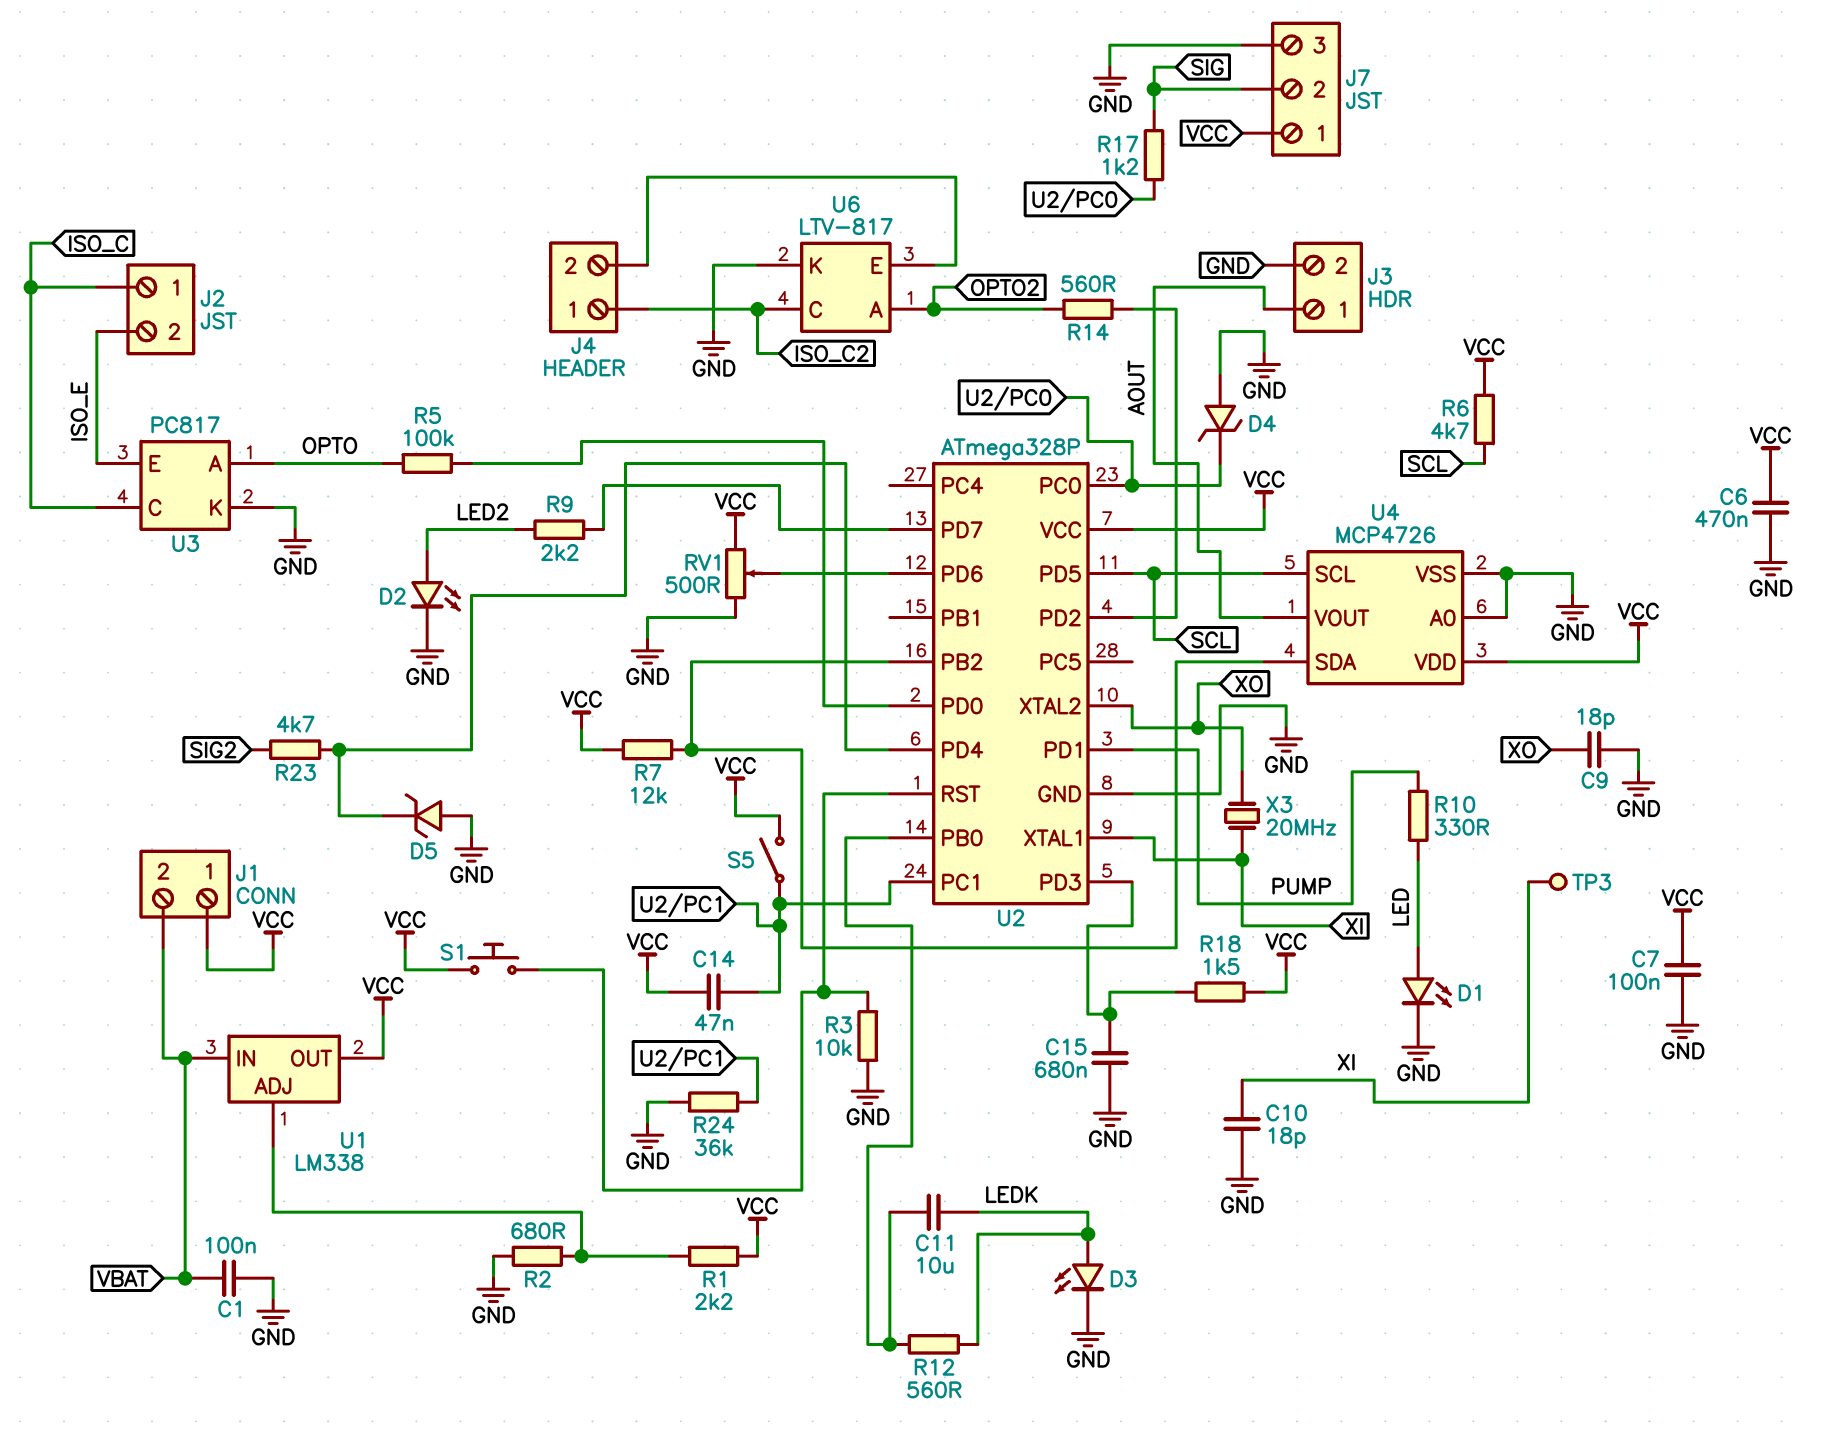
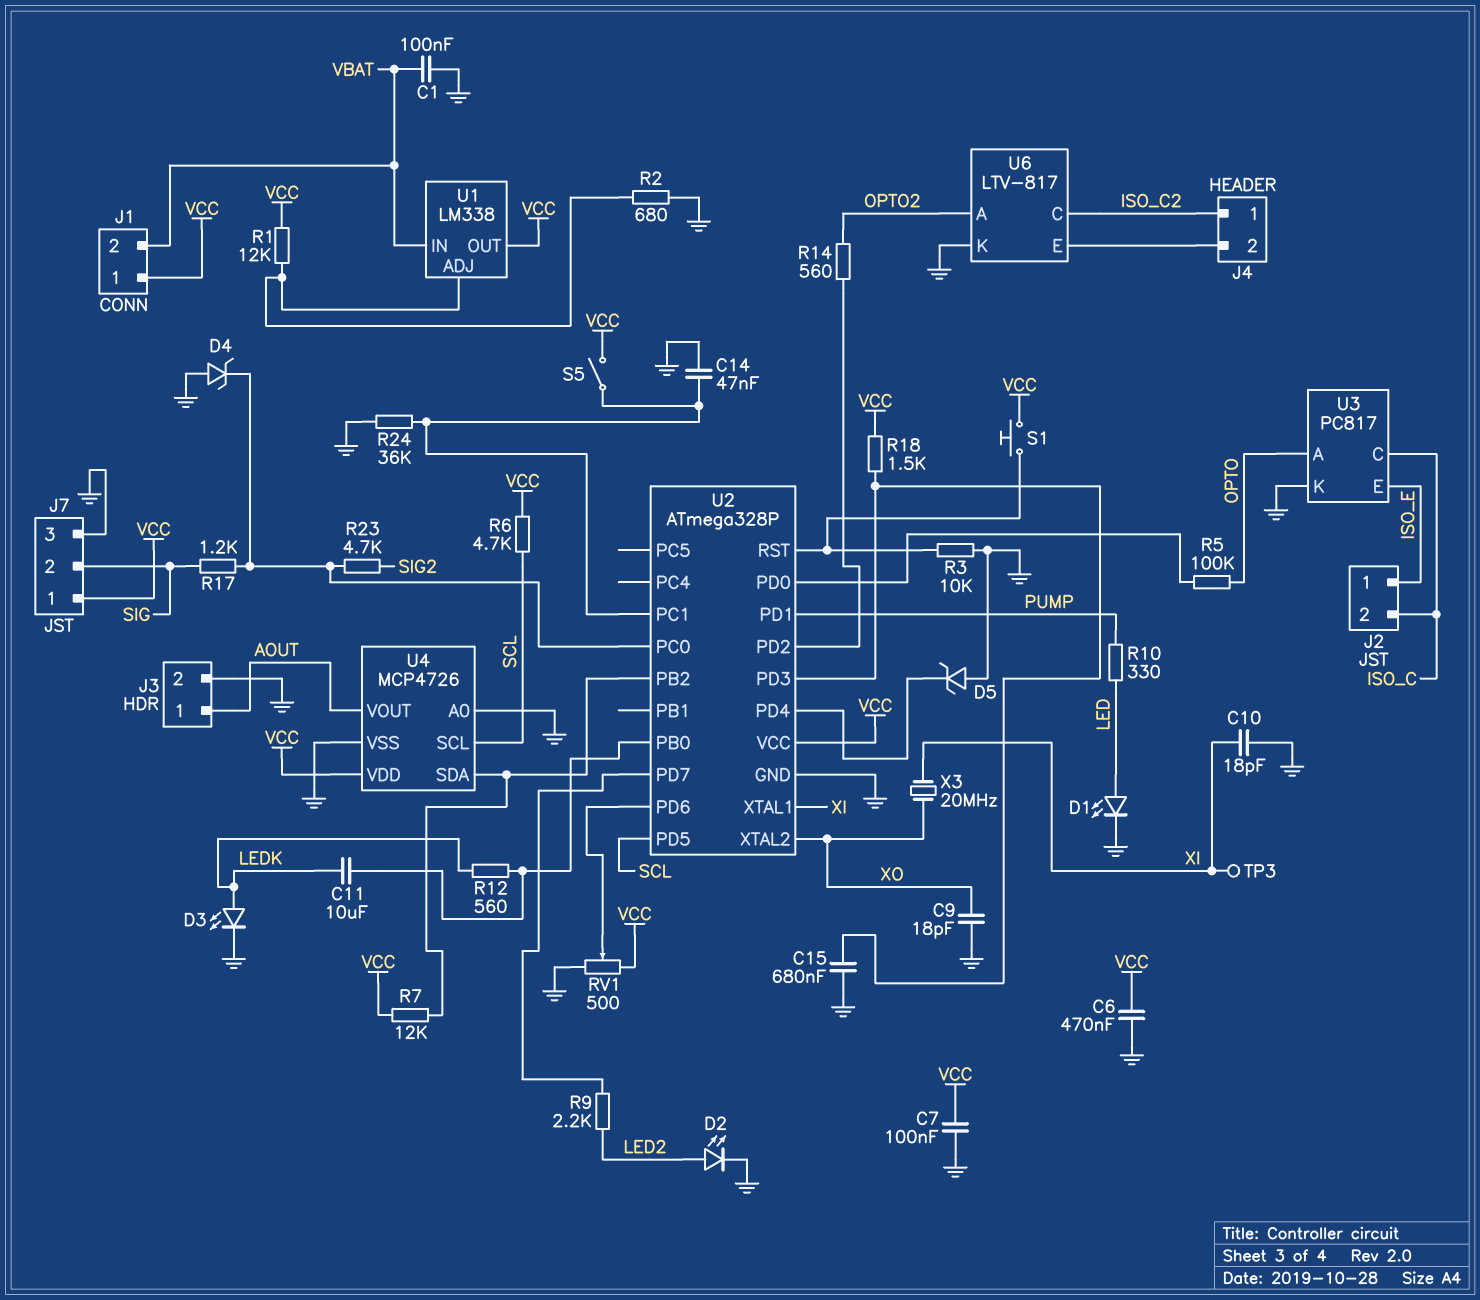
C14: 47nF (U2/PC1, VCC) -> 47nF (GND, U2/PC1)
J2 pin 1: ISO_C -> ISO_E
J2 pin 2: ISO_E -> ISO_C
R1: 2.2k (U1/ADJ, VCC) -> 12k (U1/ADJ, VCC)
R23: 4.7k (SIG2, U2/PD4) -> 4.7k (SIG2, U2/PC0)

